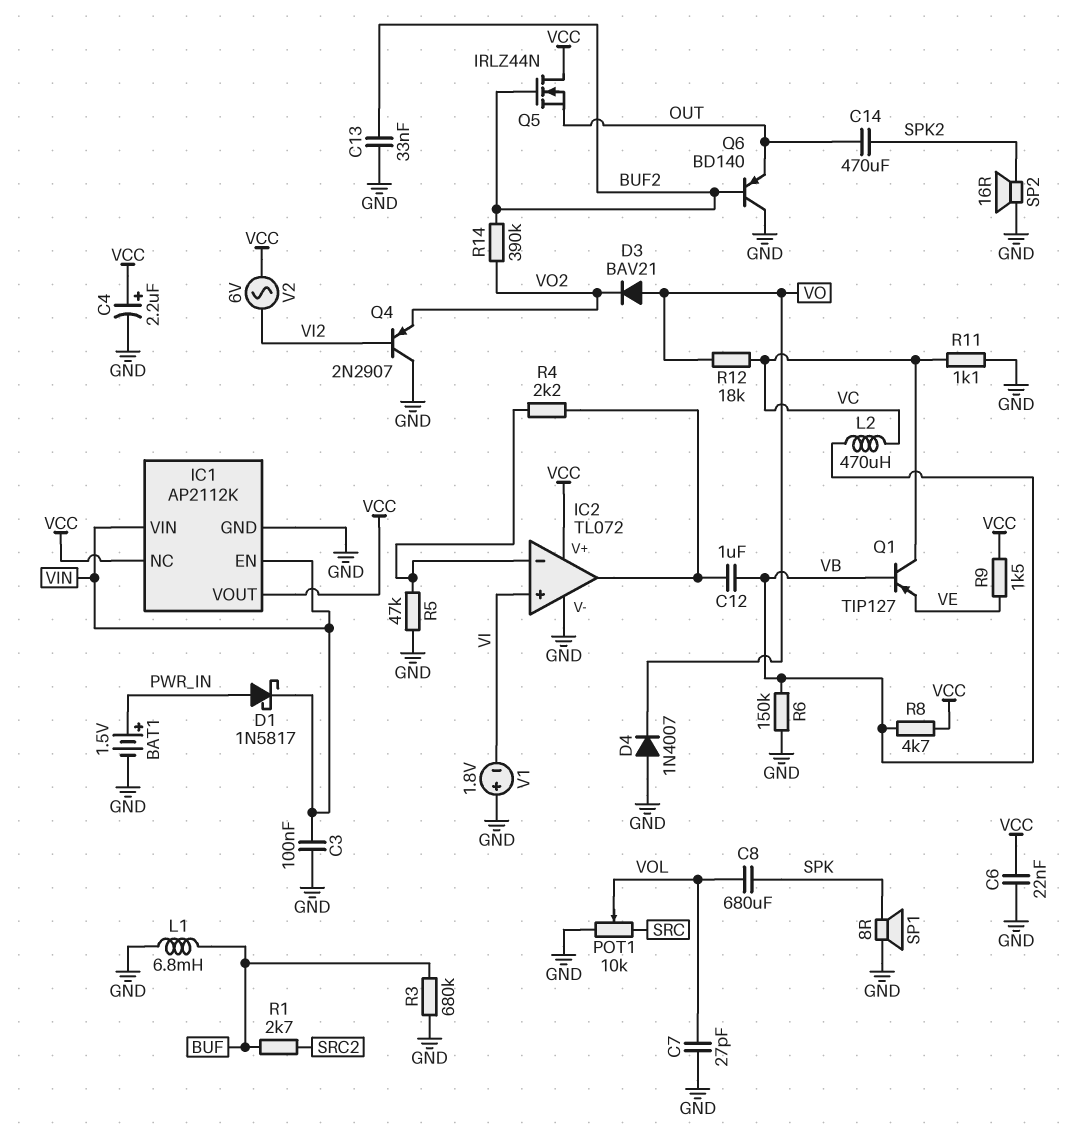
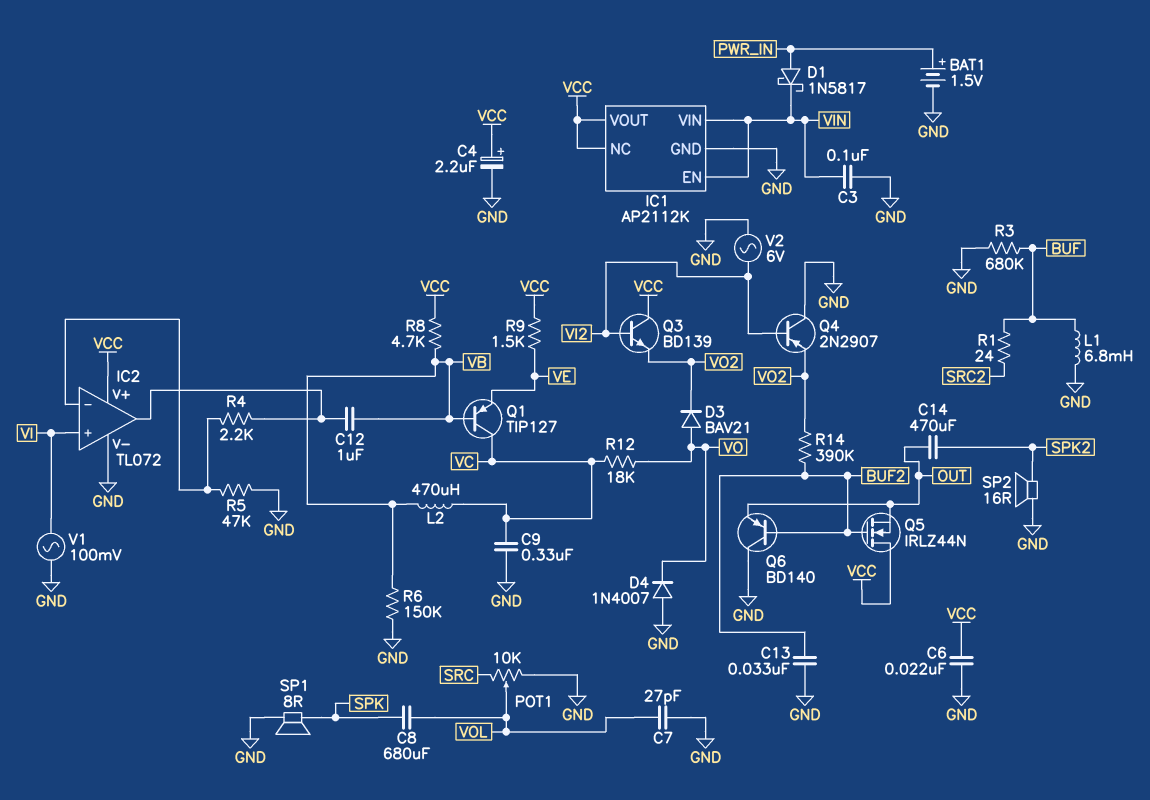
C9: none -> 330nF (GND, VC)
Q3: none -> NPN BD139 (B VI2, C VCC, E VO2)
R1: 2.7k (BUF, SRC2) -> 24 (BUF, SRC2)
R11: 1.1k (GND, VC) -> none
V1: 1.8V (plus GND, minus VI) -> AC 100mV (GND, VI)
V2: AC 6V (VCC, VI2) -> AC 6V (GND, VI2)

